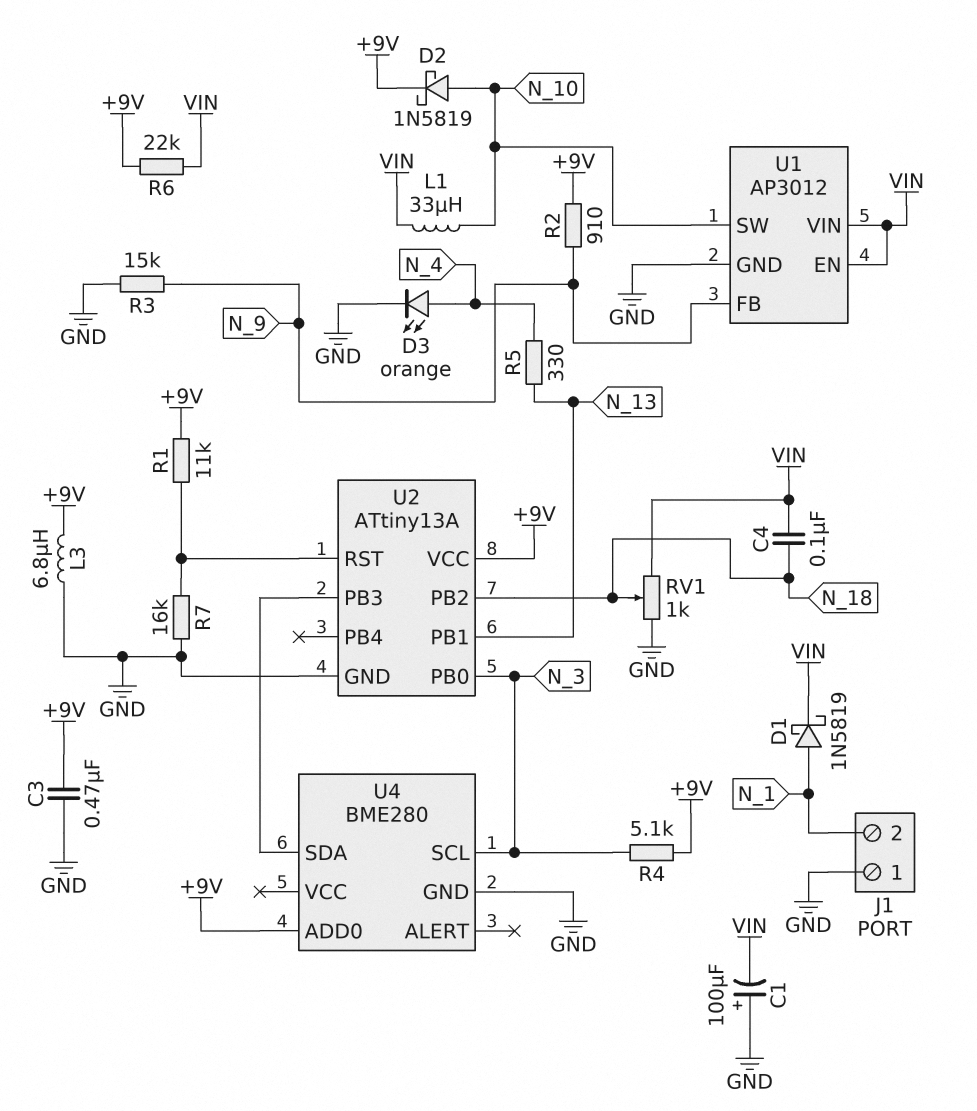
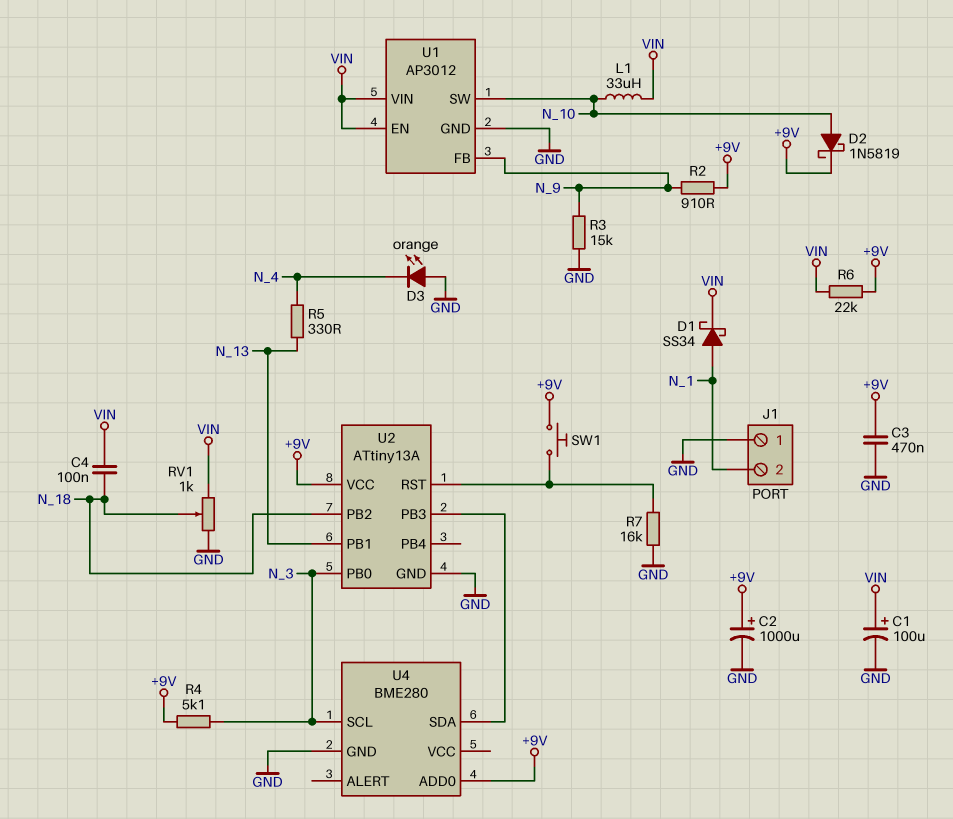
C1: 100uF (plus GND, minus VIN) -> 100uF (plus VIN, minus GND)
C2: none -> 1000uF (plus +9V, minus GND)
D1: schottky 1N5819 (A N_1, K VIN) -> schottky SS34 (A N_1, K VIN)
D3: LED orange (A N_4, K GND) -> LED orange (A GND, K N_4)
L3: 6.8uH (+9V, GND) -> none
R1: 11k (+9V, U2/RST) -> none
SW1: none -> button (+9V, U2/RST)

